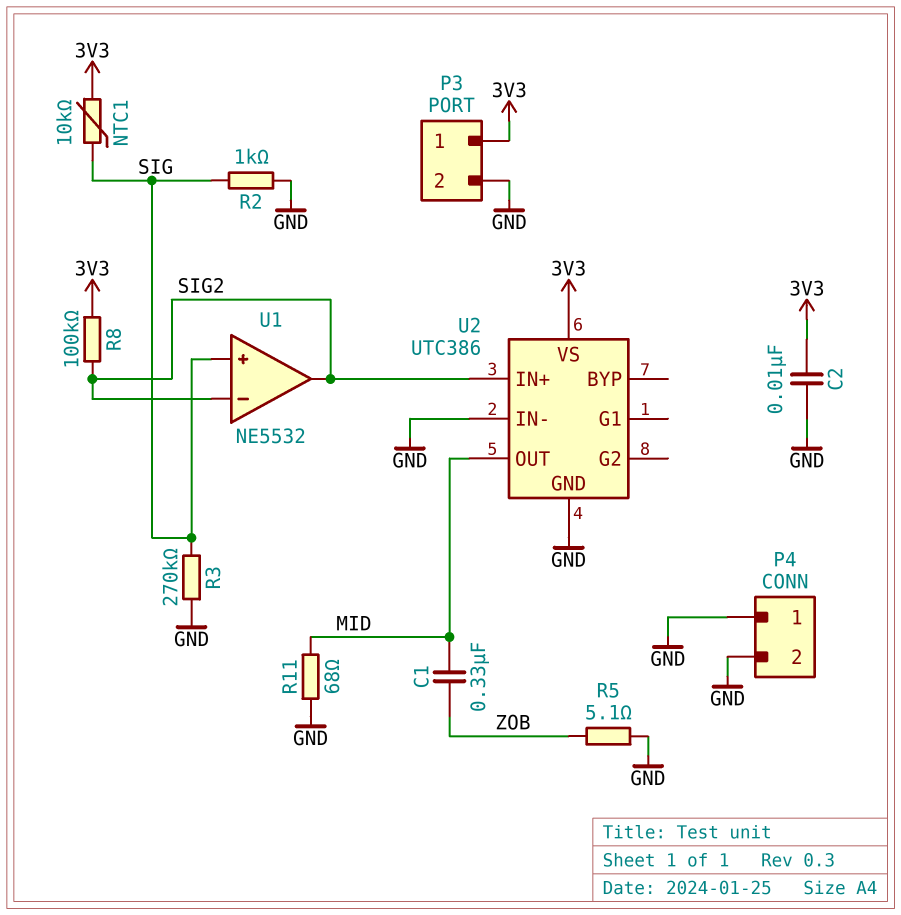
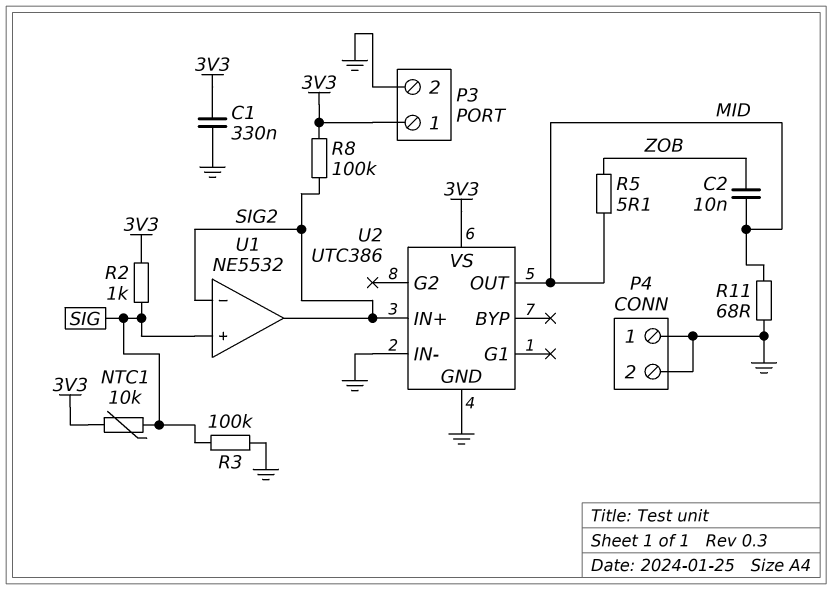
C1: 330nF (MID, ZOB) -> 330nF (3V3, GND)
C2: 10nF (3V3, GND) -> 10nF (MID, ZOB)
R2: 1k (GND, SIG) -> 1k (3V3, SIG)
R3: 270k (GND, SIG) -> 100k (GND, SIG)
R5: 5.1 (GND, ZOB) -> 5.1 (MID, ZOB)

